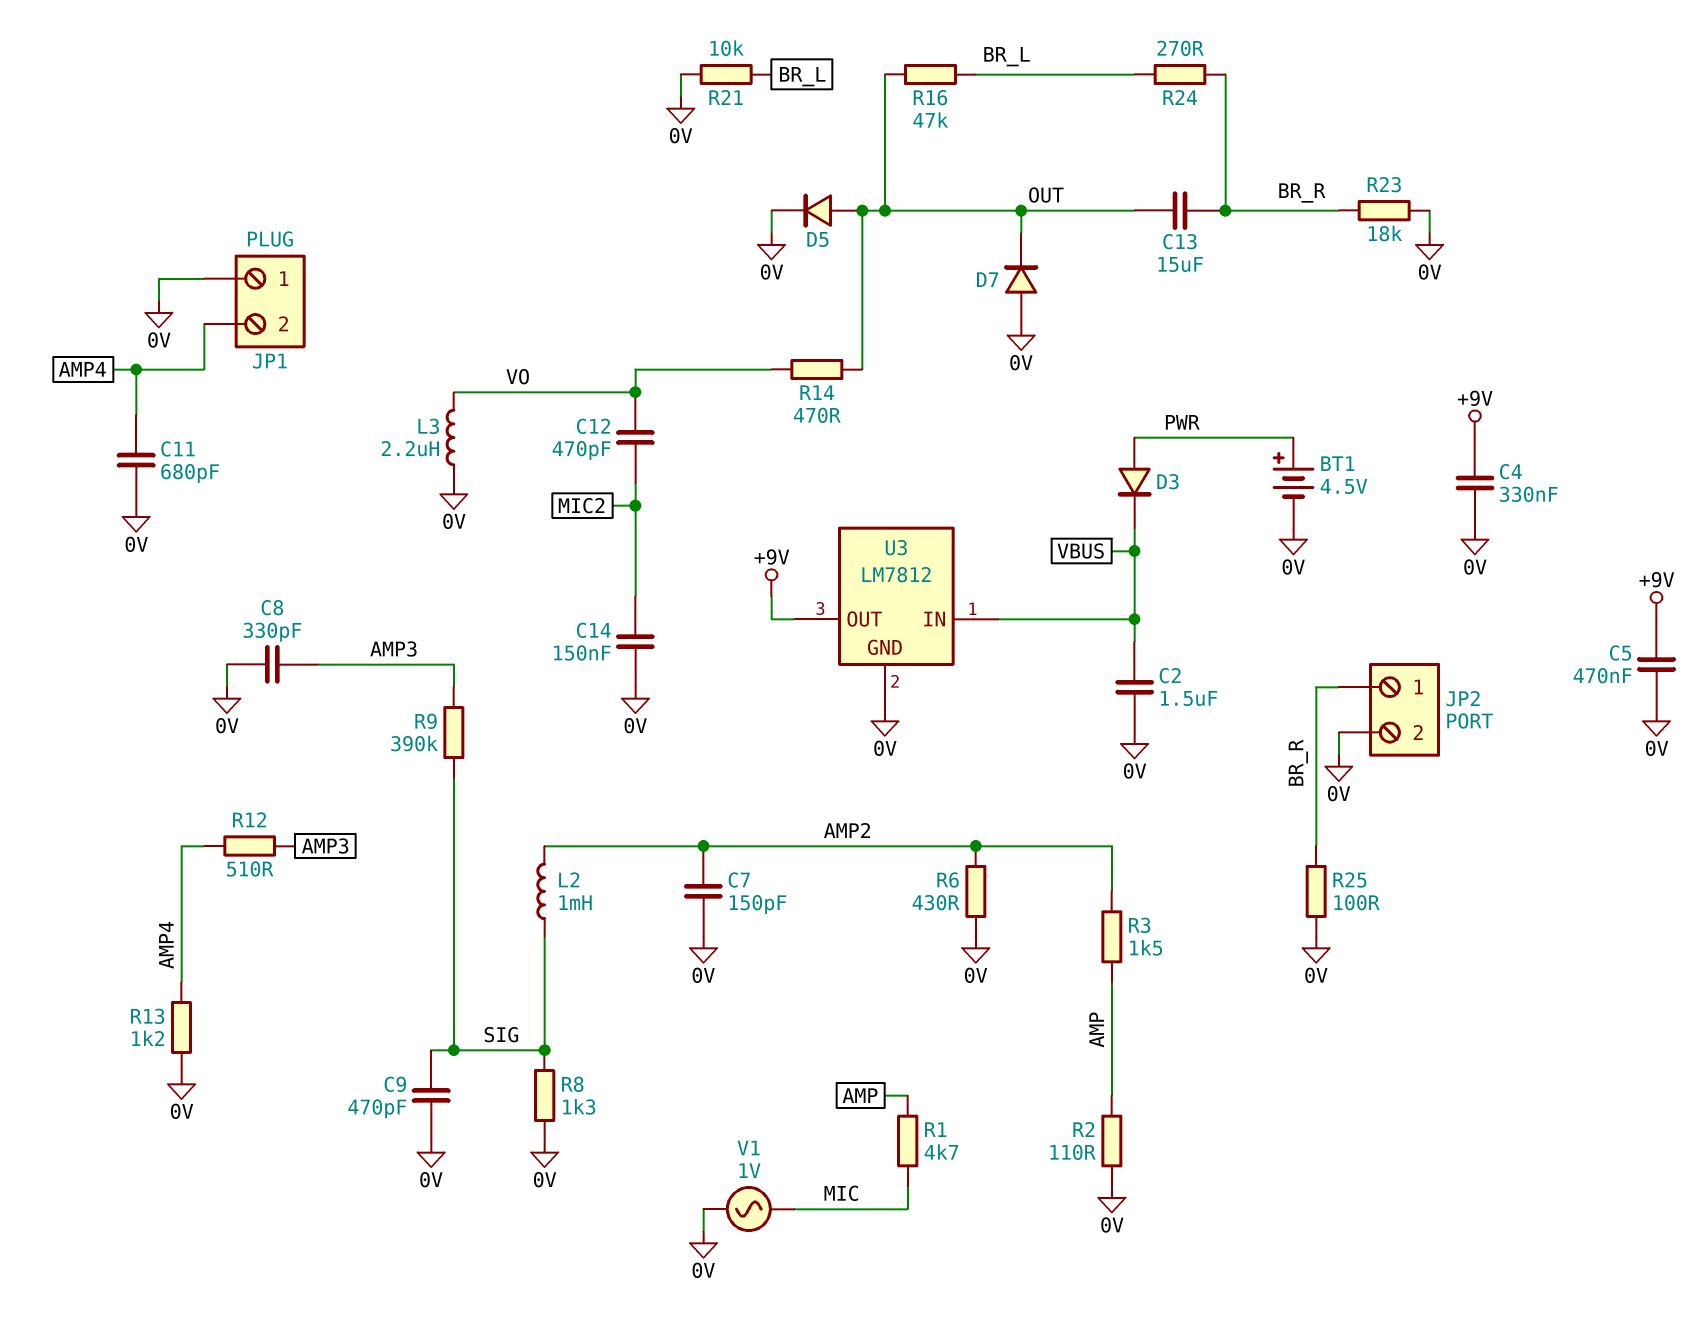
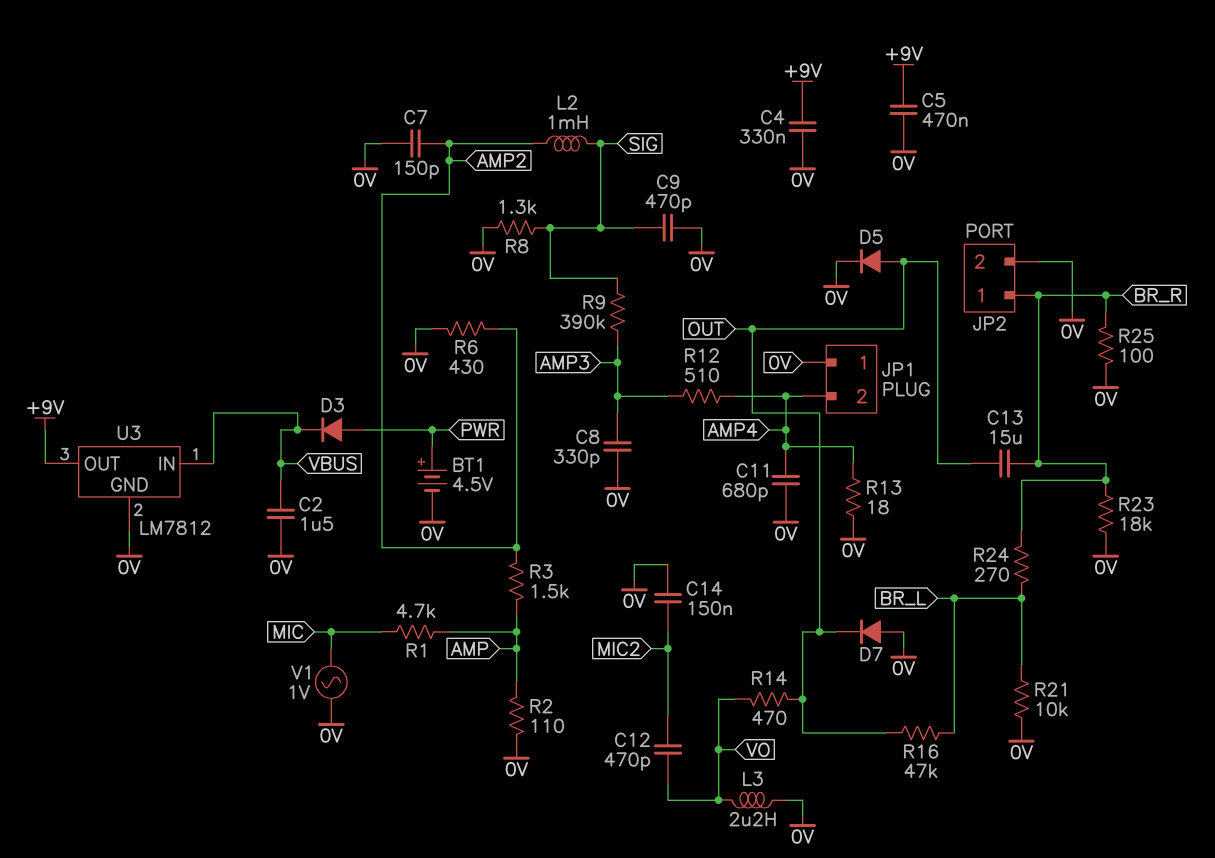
R13: 1.2k (0V, AMP4) -> 18 (0V, AMP4)

